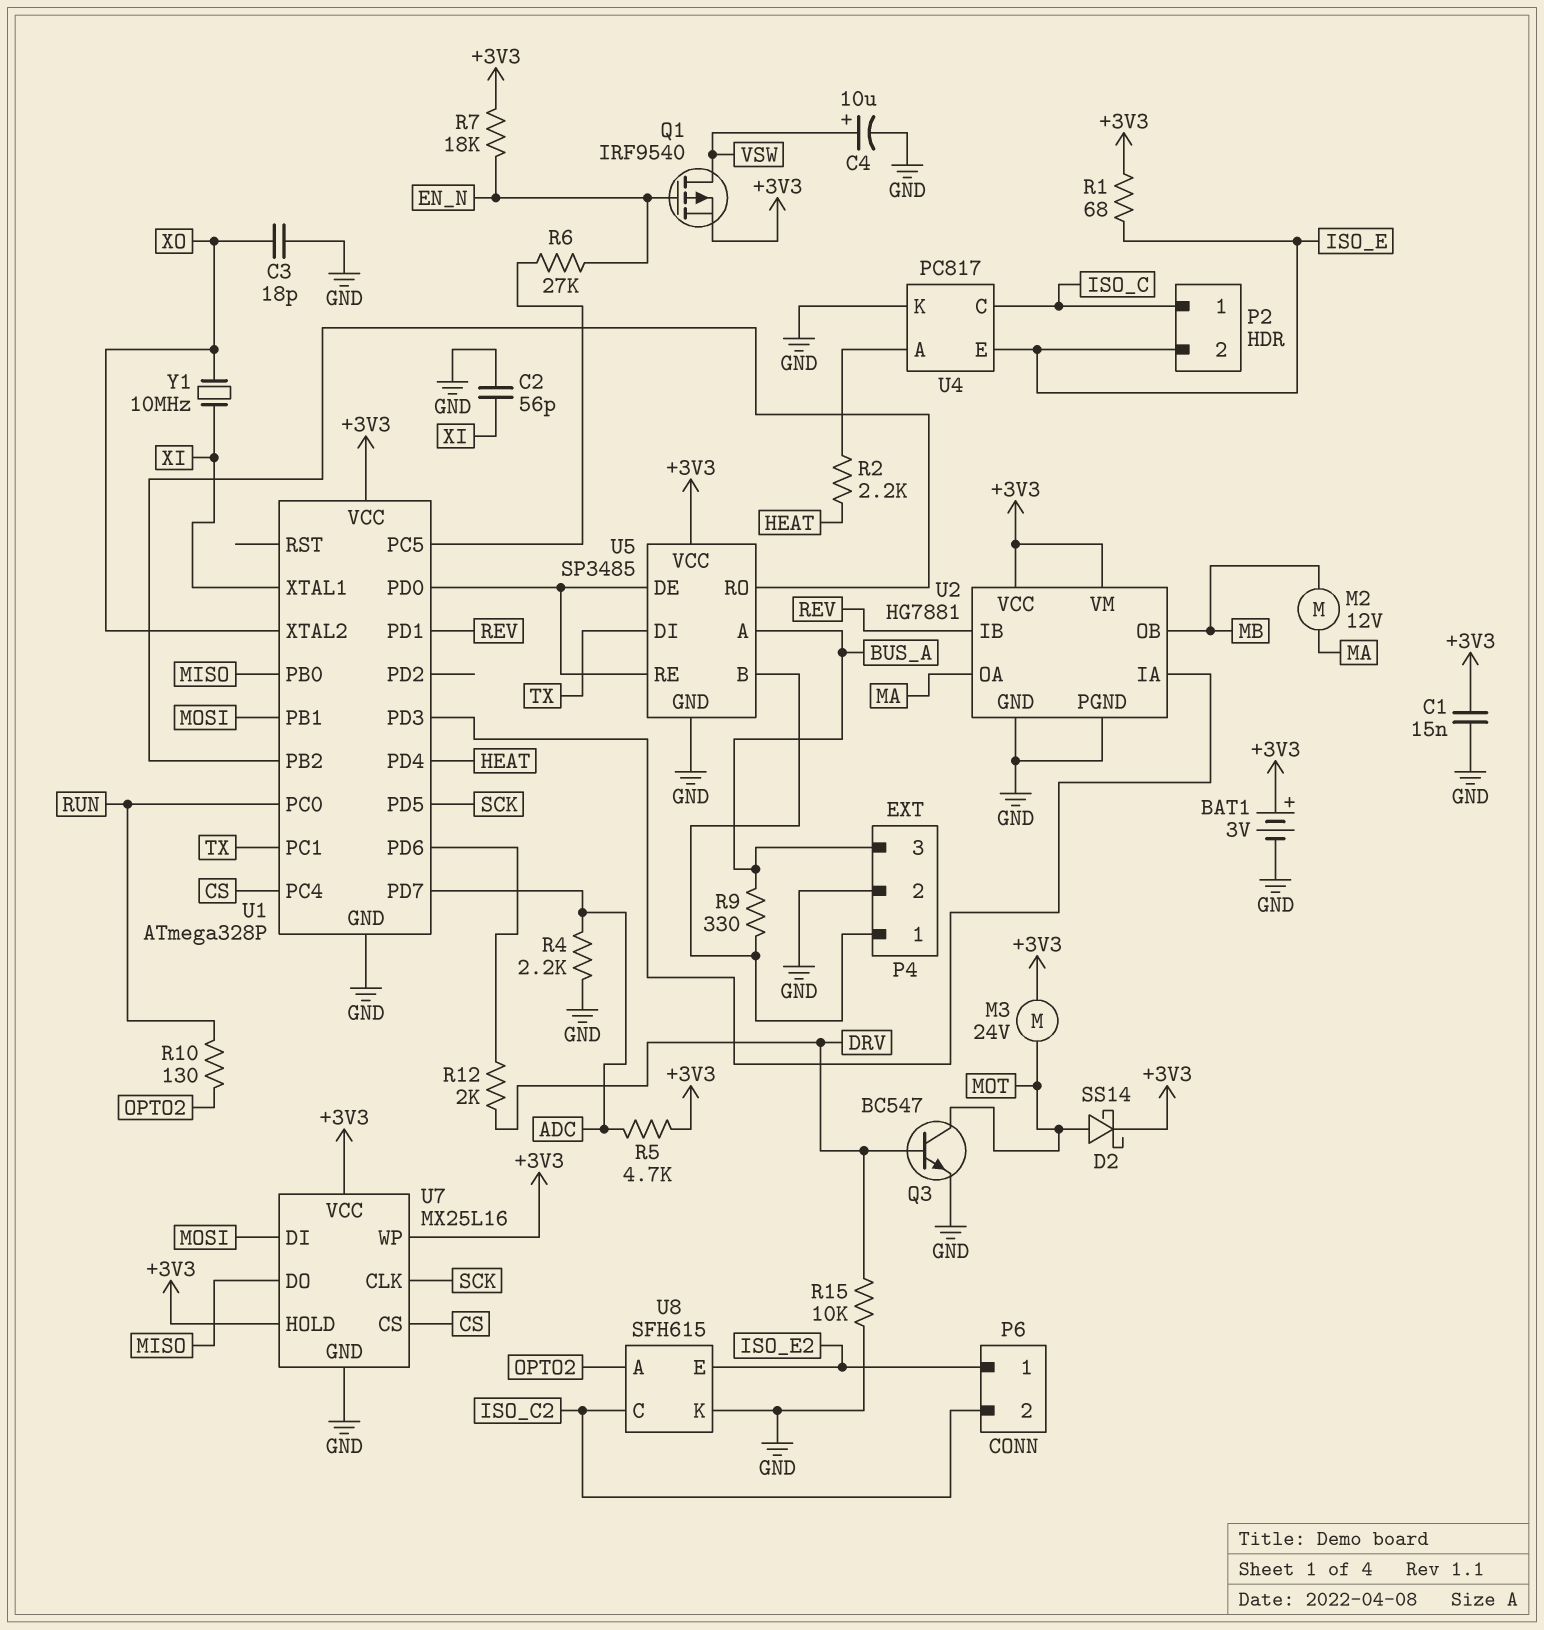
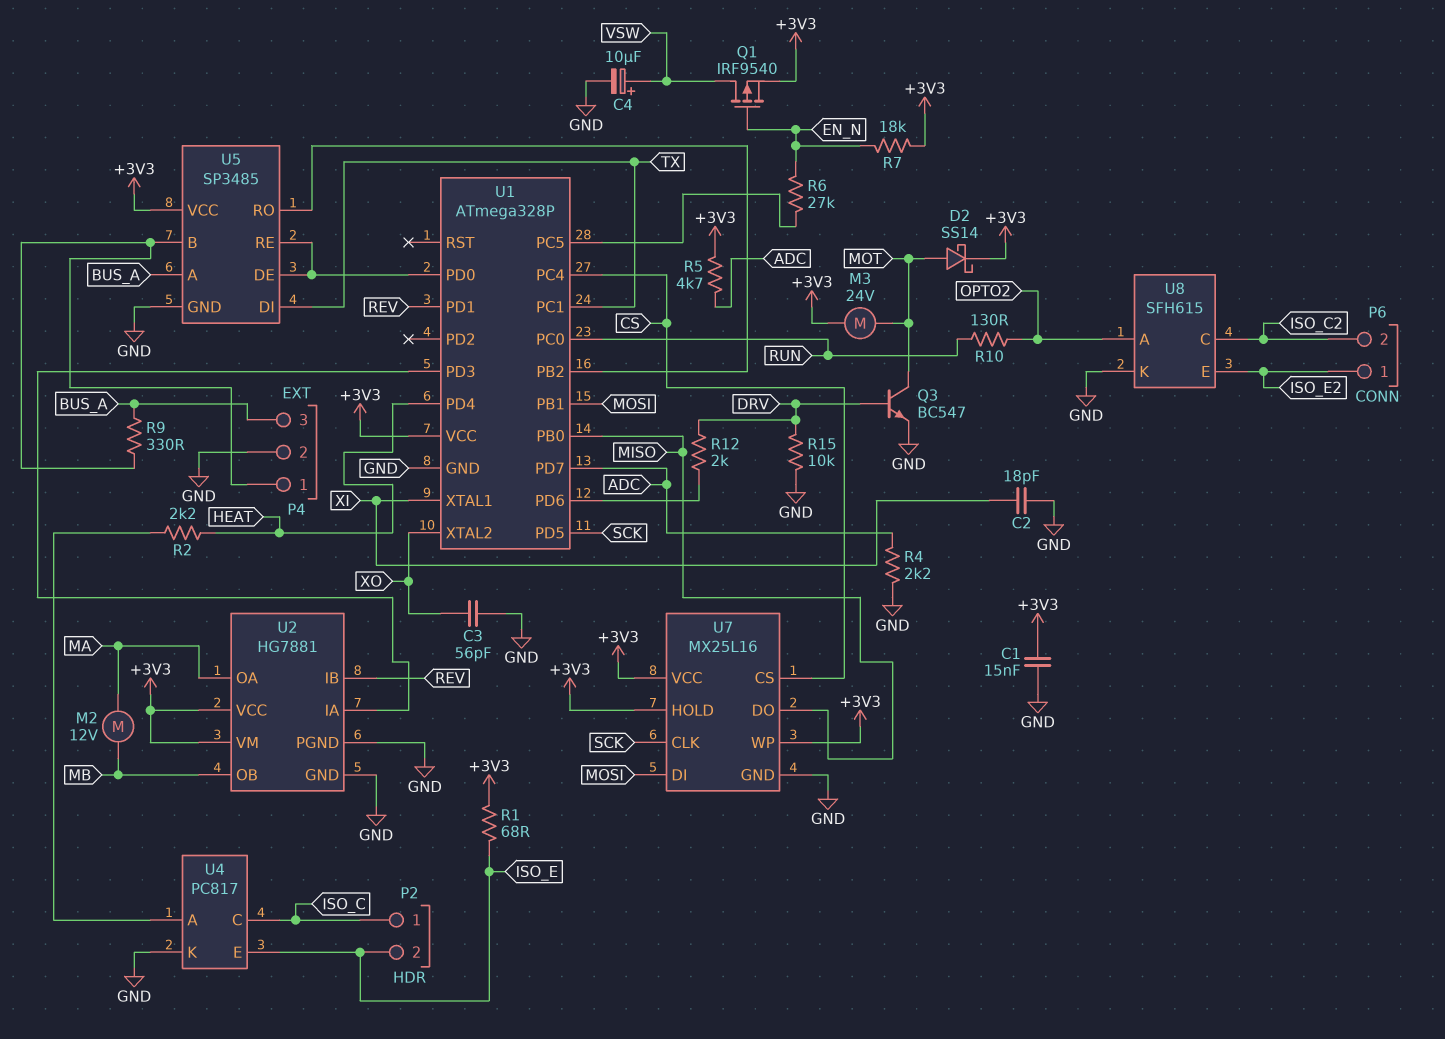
BAT1: 3V (plus +3V3, minus GND) -> none
C2: 56pF (GND, XI) -> 18pF (GND, XI)
C3: 18pF (GND, XO) -> 56pF (GND, XO)
Y1: 10MHz (XI, XO) -> none

